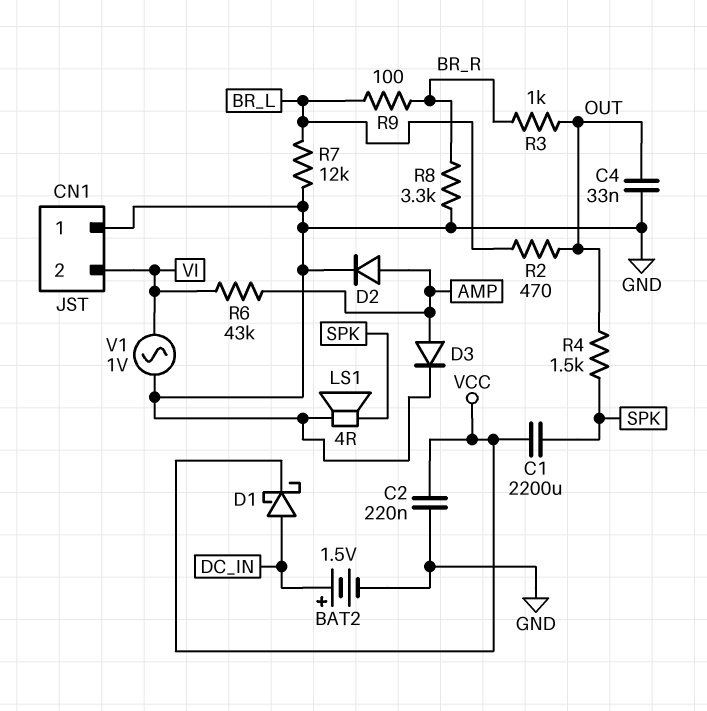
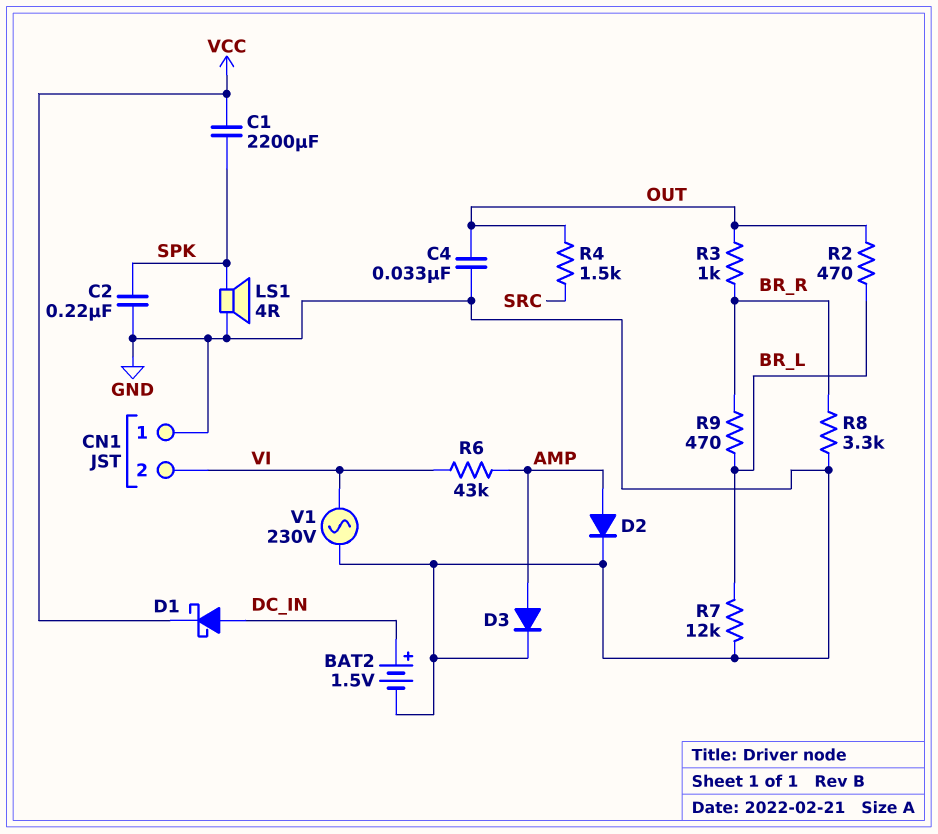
C2: 220nF (GND, VCC) -> 220nF (GND, SPK)
R4: 1.5k (OUT, SPK) -> 1.5k (OUT, SRC)
R9: 100 (BR_L, BR_R) -> 470 (BR_L, BR_R)
V1: AC 1V (GND, VI) -> AC 230V (GND, VI)

